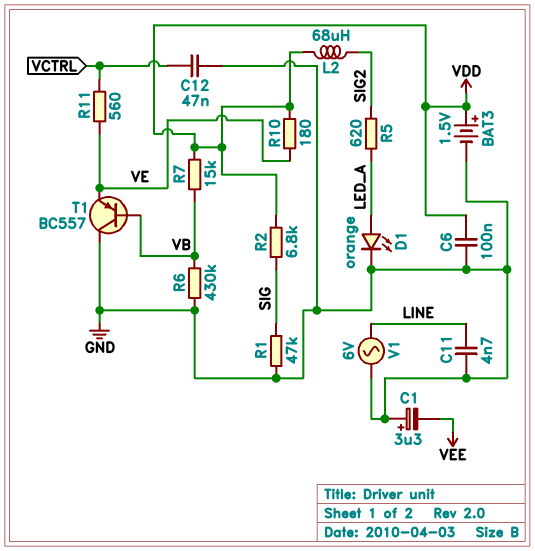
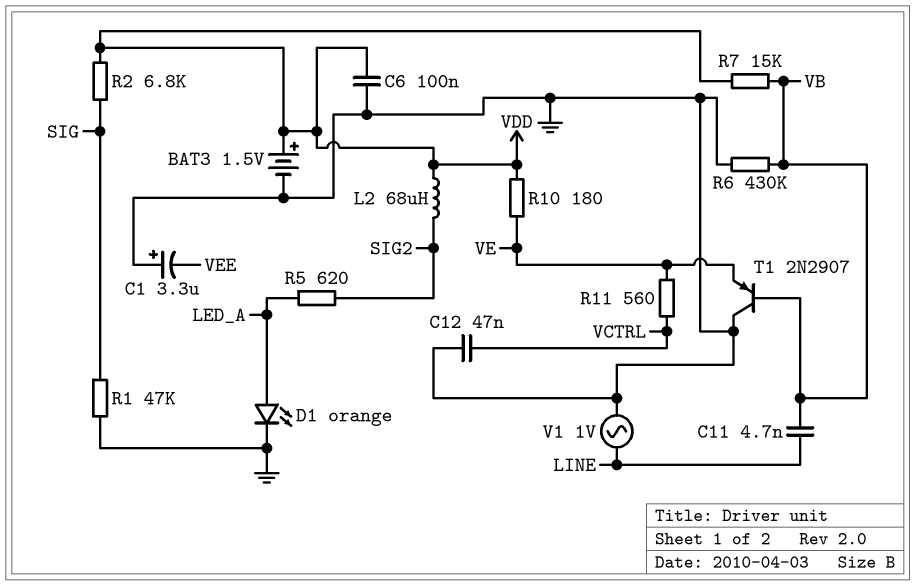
C11: 4.7nF (GND, LINE) -> 4.7nF (LINE, VB)
T1: PNP BC557 (B VB, C GND, E VE) -> PNP 2N2907 (B VB, C GND, E VE)
V1: AC 6V (GND, LINE) -> AC 1V (GND, LINE)

